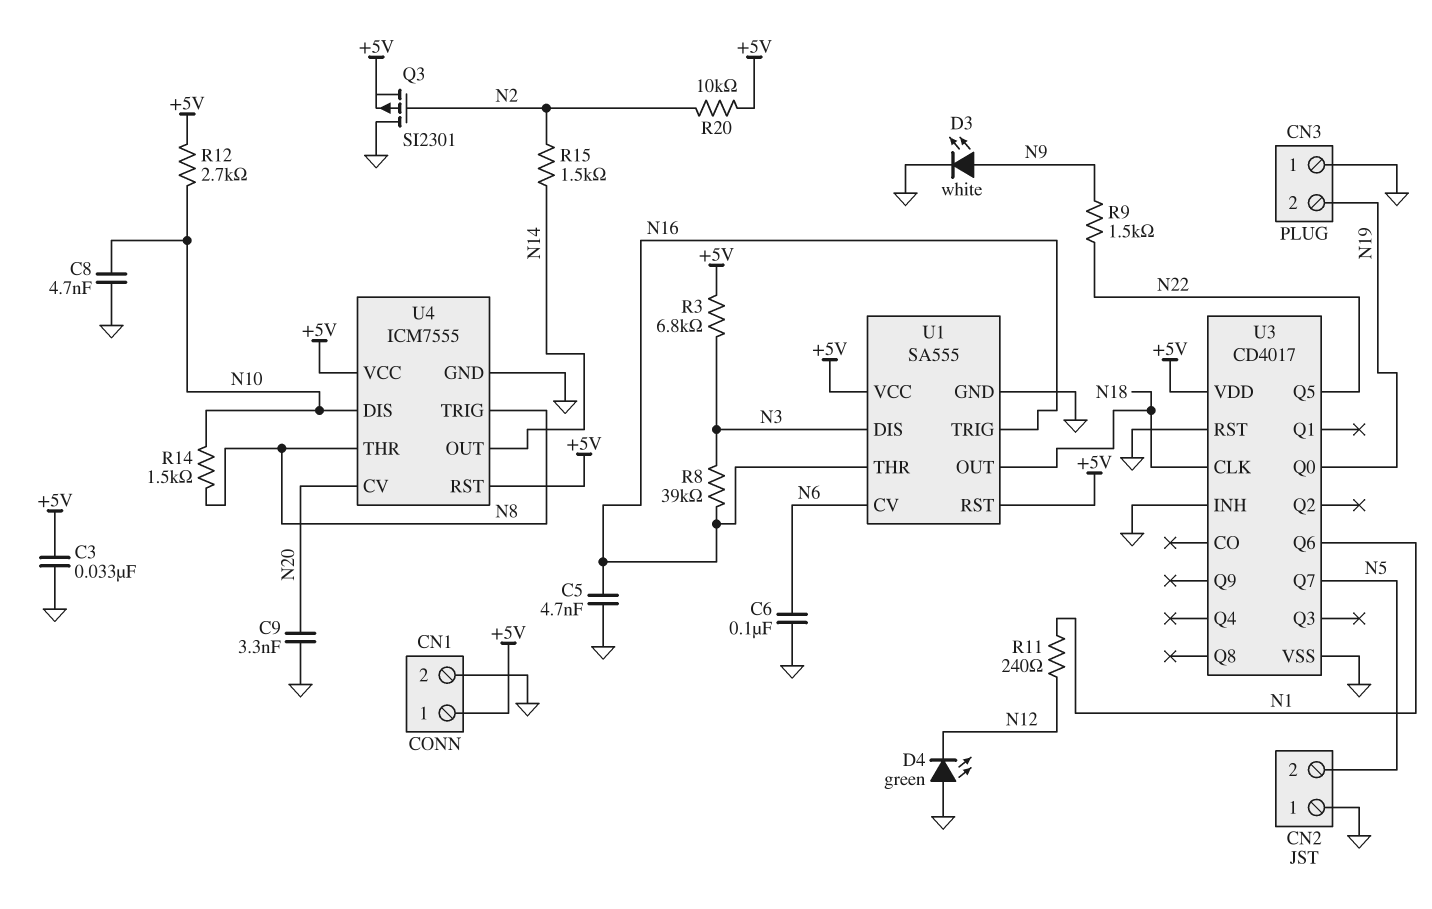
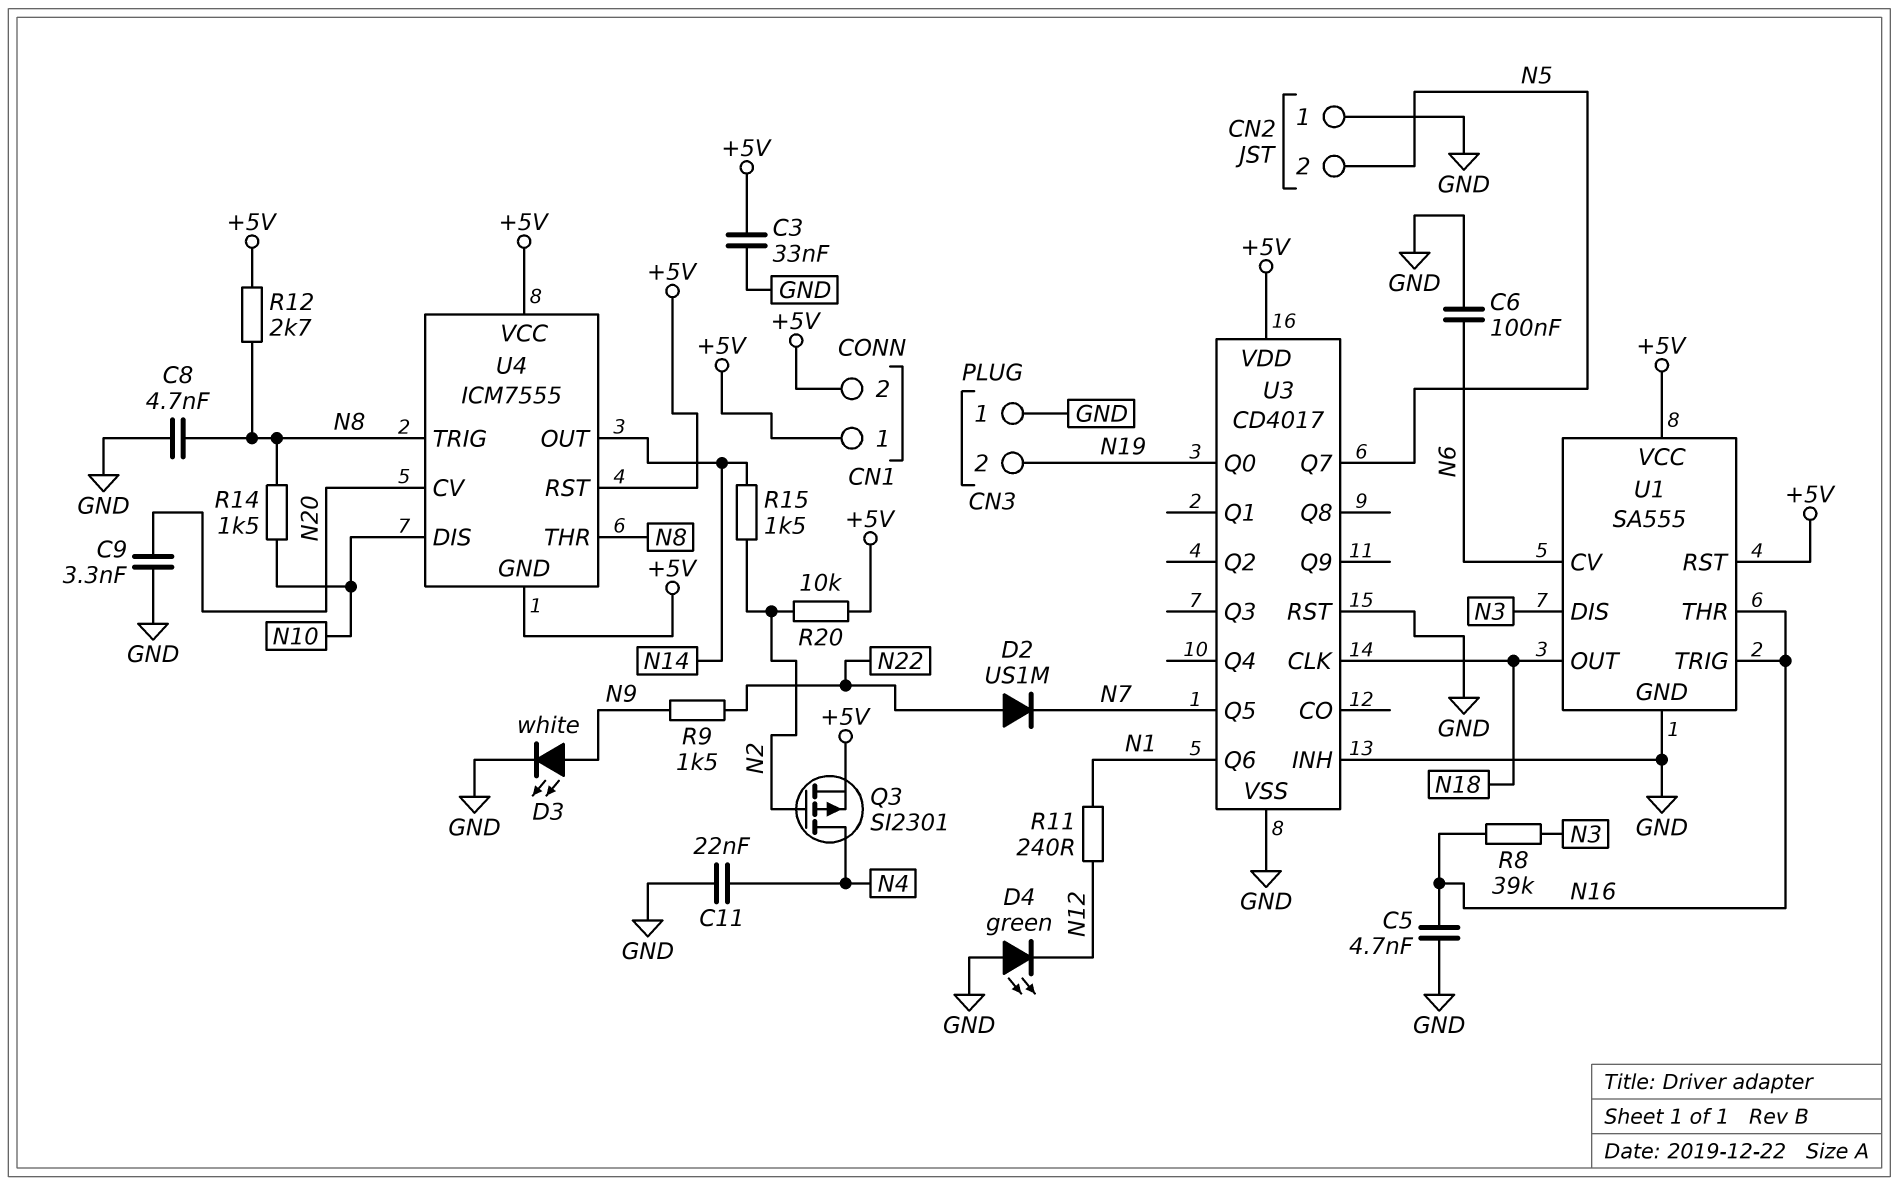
C8: 4.7nF (GND, N10) -> 4.7nF (GND, N8)
C11: none -> 22nF (GND, N4)
CN1 pin 2: GND -> +5V
D2: none -> diode US1M (A N22, K N7)
Q3: PMOS SI2301 (G N2, D GND, S +5V) -> PMOS SI2301 (G N2, D N4, S +5V)
R3: 6.8k (+5V, N3) -> none
R12: 2.7k (+5V, N10) -> 2.7k (+5V, N8)
U3 pin Q5: N22 -> N7
U4 pin GND: GND -> +5V

